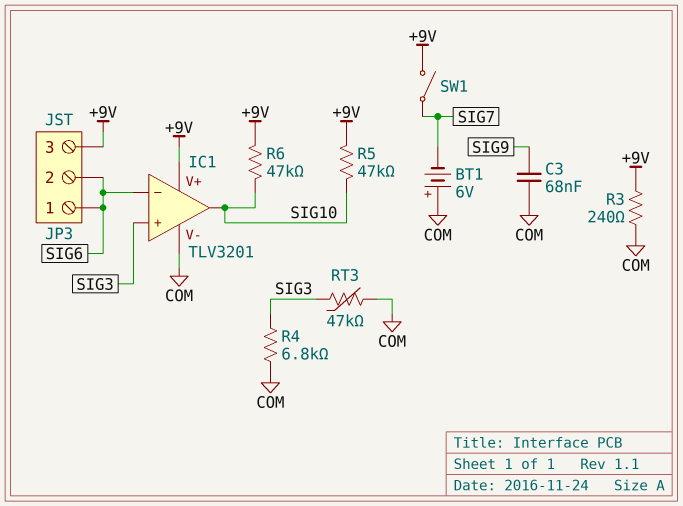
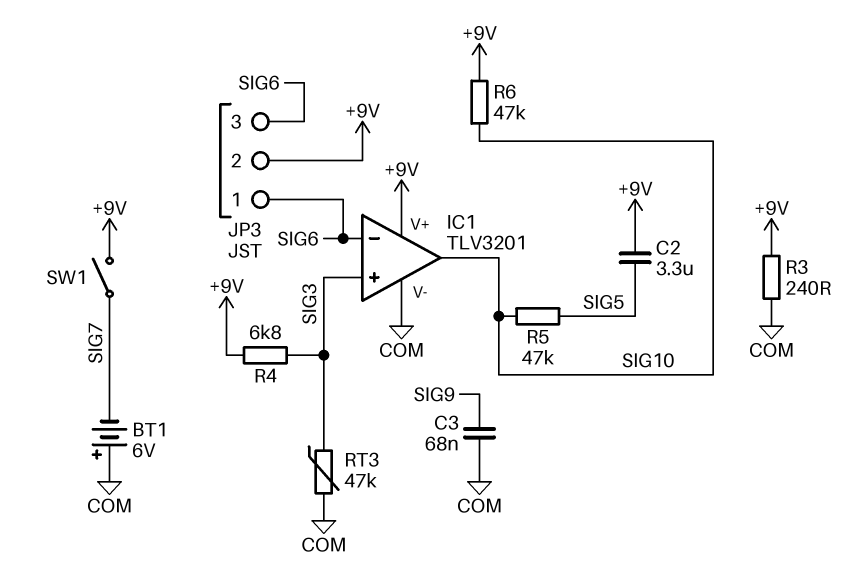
C2: none -> 3.3uF (+9V, SIG5)
JP3 pin 2: SIG6 -> +9V
JP3 pin 3: +9V -> SIG6
R4: 6.8k (COM, SIG3) -> 6.8k (+9V, SIG3)
R5: 47k (+9V, SIG10) -> 47k (SIG5, SIG10)

